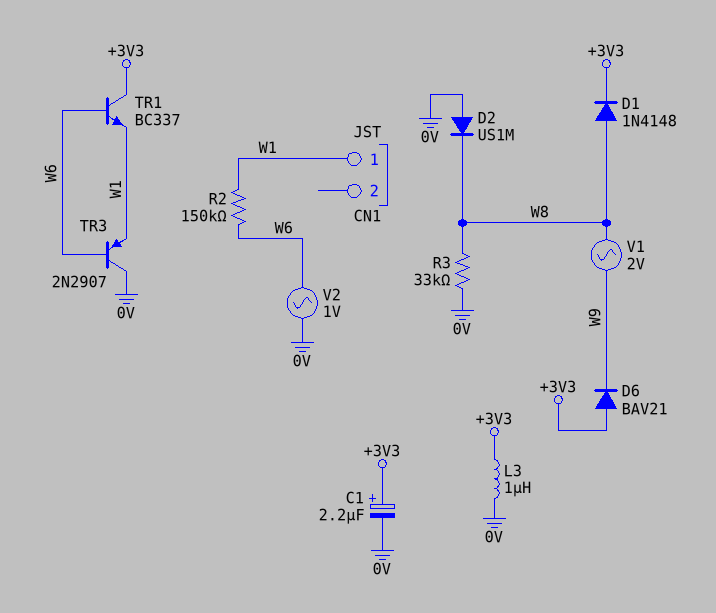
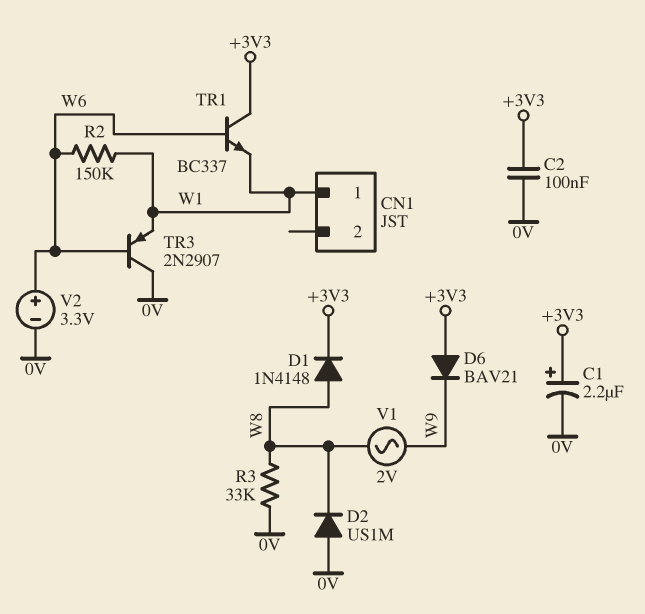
C2: none -> 100nF (+3V3, 0V)
L3: 1uH (+3V3, 0V) -> none
V2: AC 1V (0V, W6) -> 3.3V (plus W6, minus 0V)

